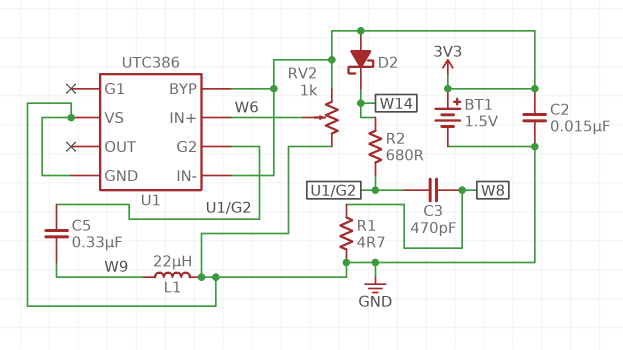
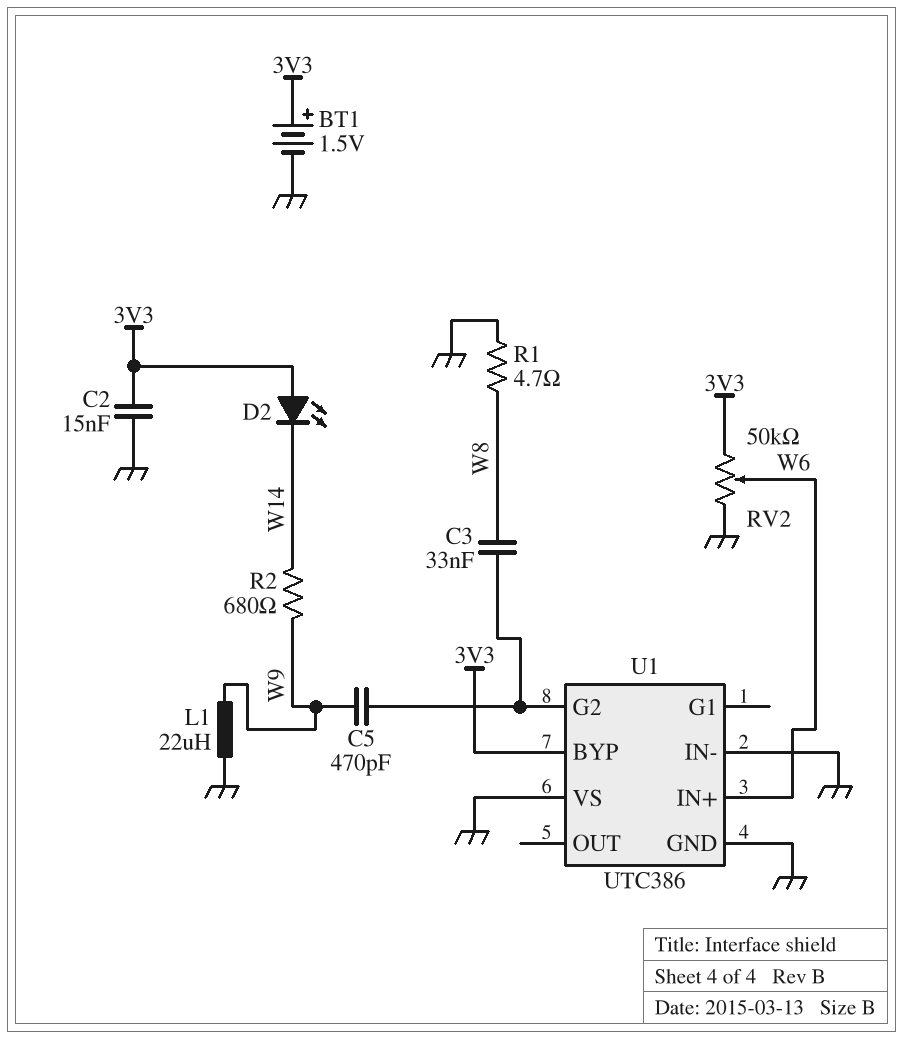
C3: 470pF (U1/G2, W8) -> 33nF (U1/G2, W8)
C5: 330nF (U1/G2, W9) -> 470pF (U1/G2, W9)
D2: schottky (A 3V3, K W14) -> LED (A 3V3, K W14)
R2: 680 (U1/G2, W14) -> 680 (W9, W14)
RV2: 1k (3V3, GND, wiper W6) -> 50k (3V3, GND, wiper W6)
U1 pin IN-: 3V3 -> GND

